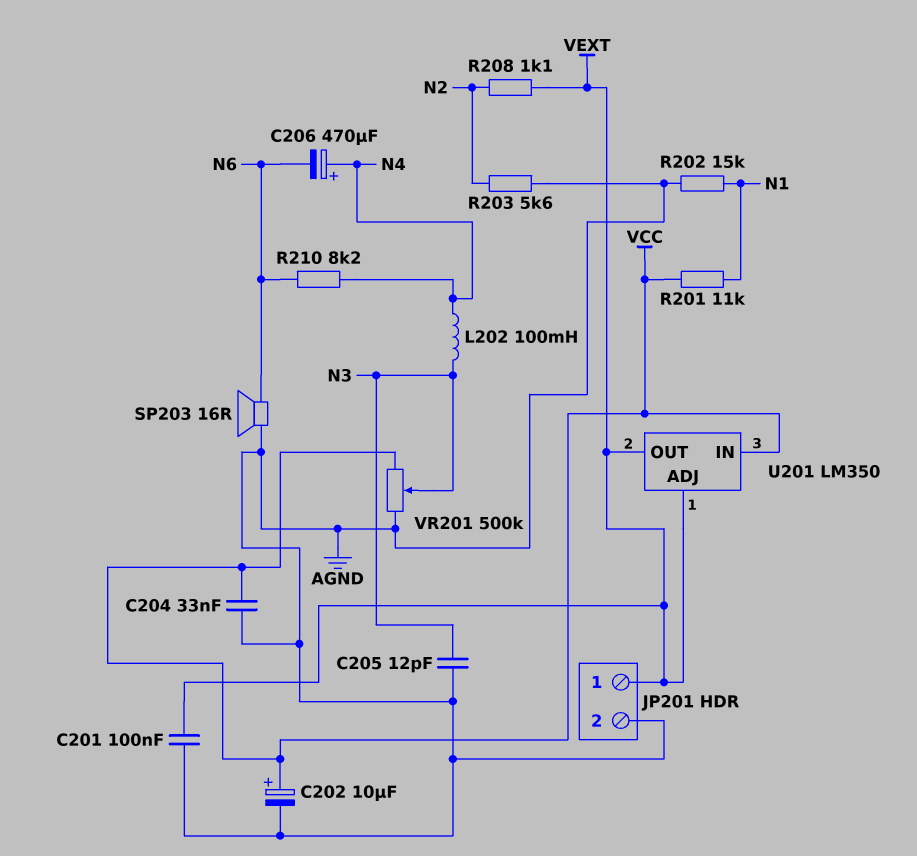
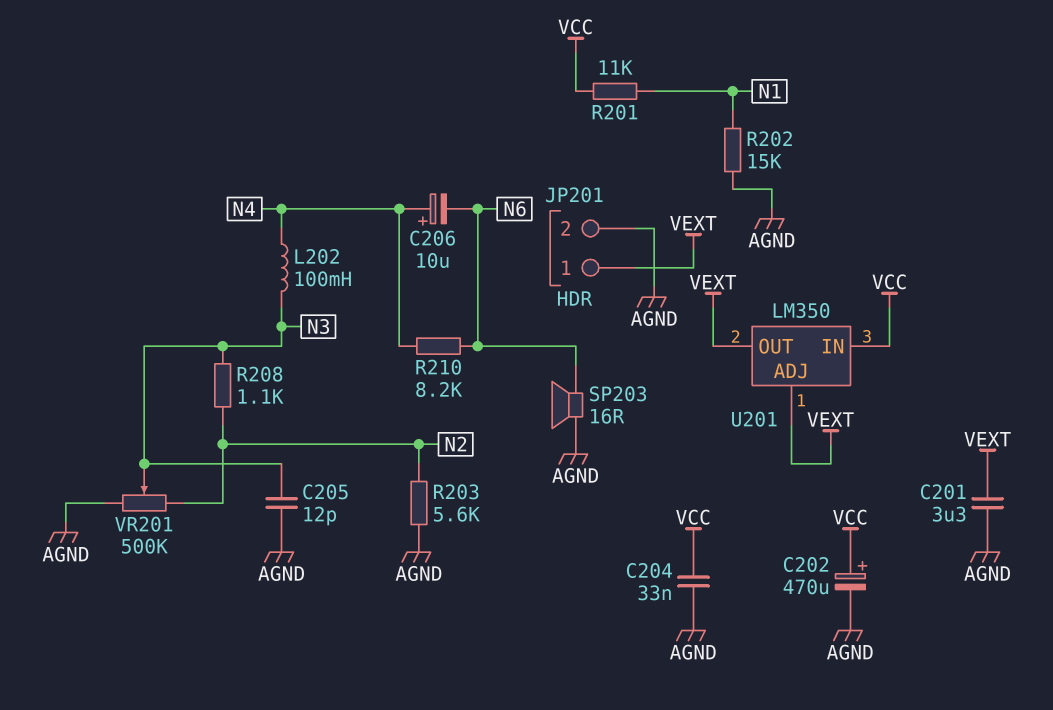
C201: 100nF (AGND, VEXT) -> 3.3uF (AGND, VEXT)
C202: 10uF (plus VCC, minus AGND) -> 470uF (plus VCC, minus AGND)
C206: 470uF (plus N4, minus N6) -> 10uF (plus N4, minus N6)
R208: 1.1k (N2, VEXT) -> 1.1k (N2, N3)
VR201: 500k (AGND, VCC, wiper N3) -> 500k (AGND, N2, wiper N3)

